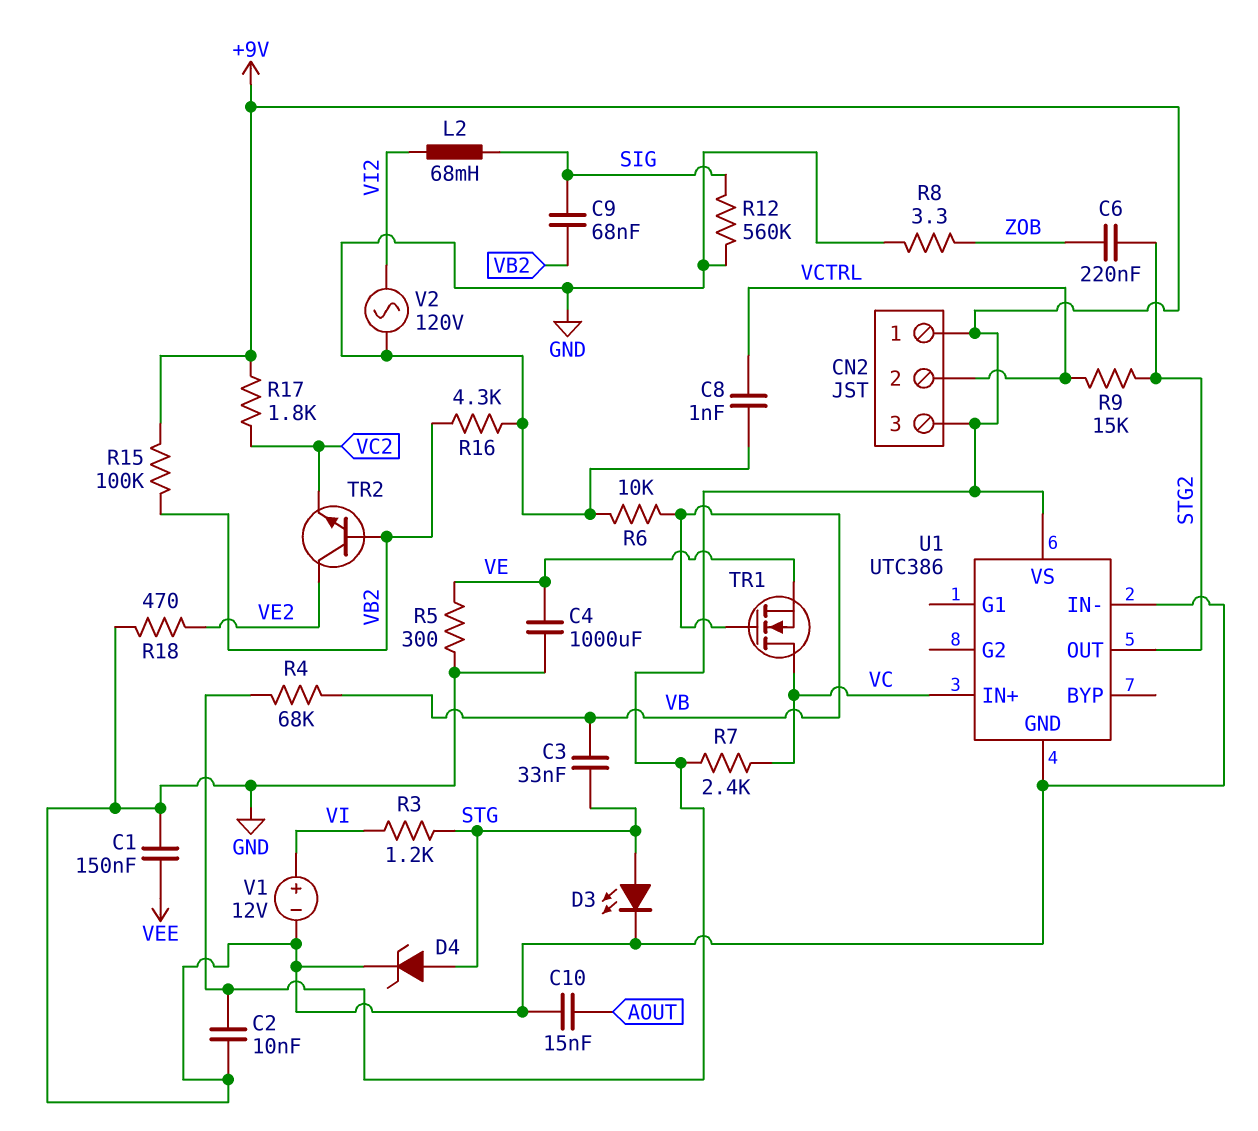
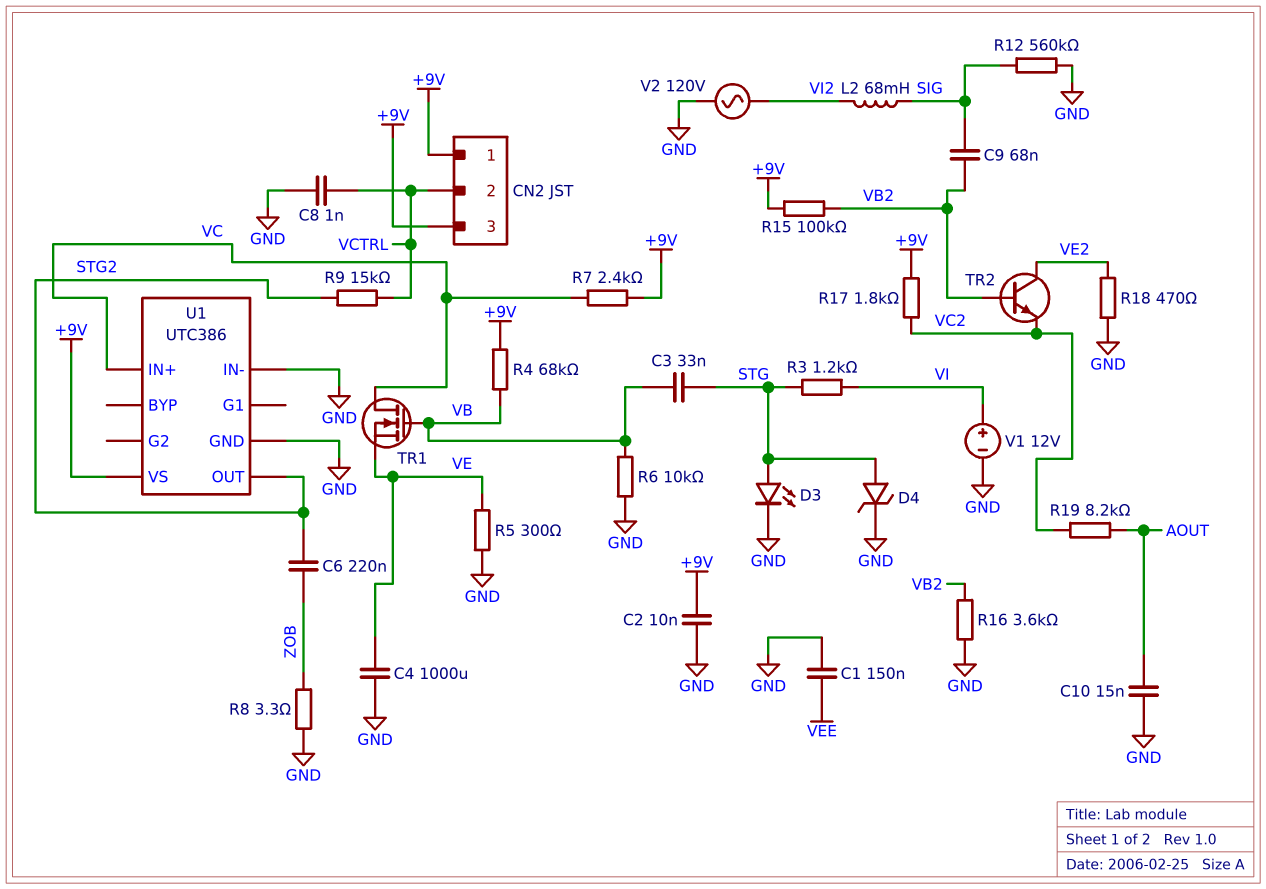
R16: 4.3k (GND, VB2) -> 3.6k (GND, VB2)
R19: none -> 8.2k (AOUT, VC2)

